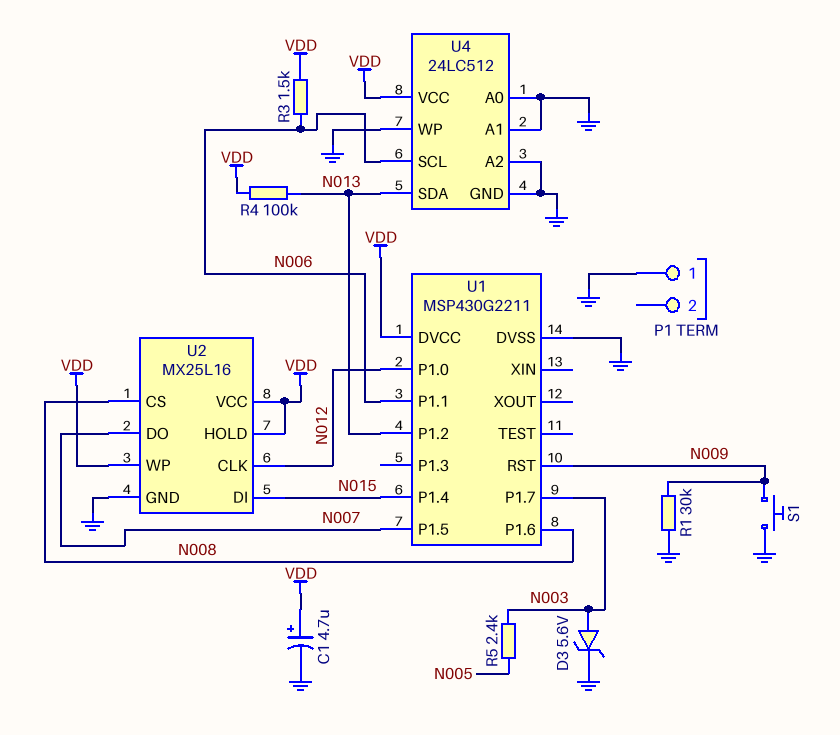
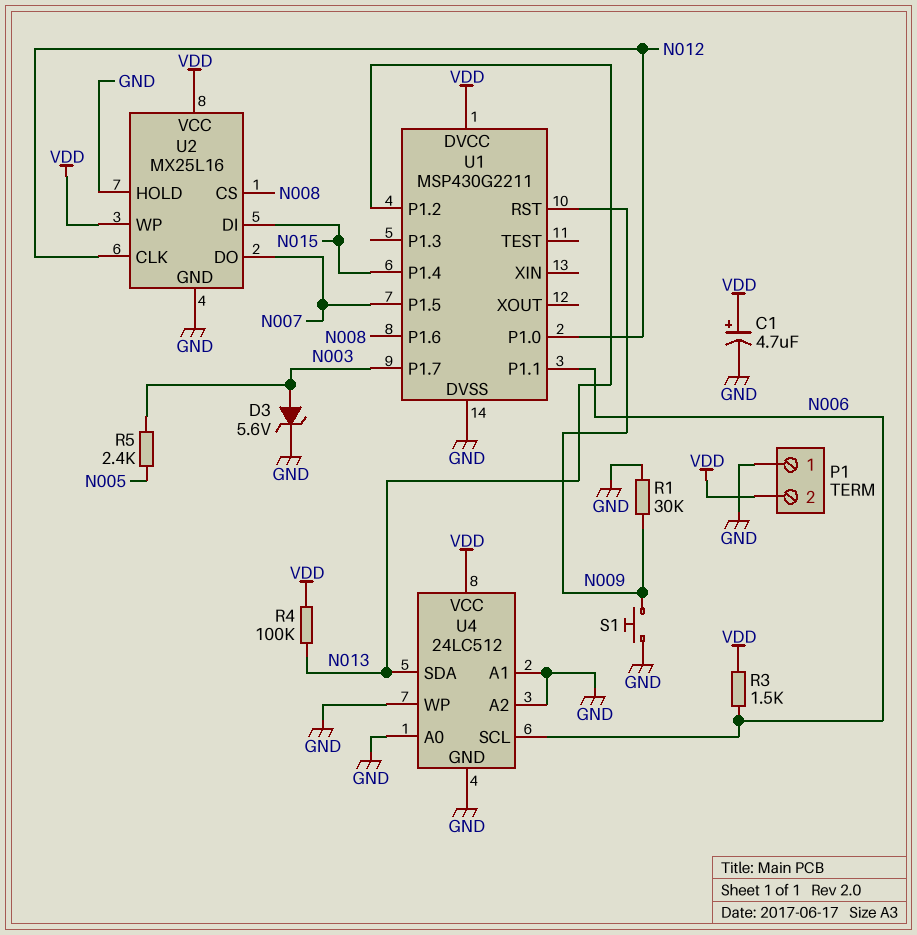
P1 pin 2: none -> VDD
U2 pin HOLD: VDD -> GND

